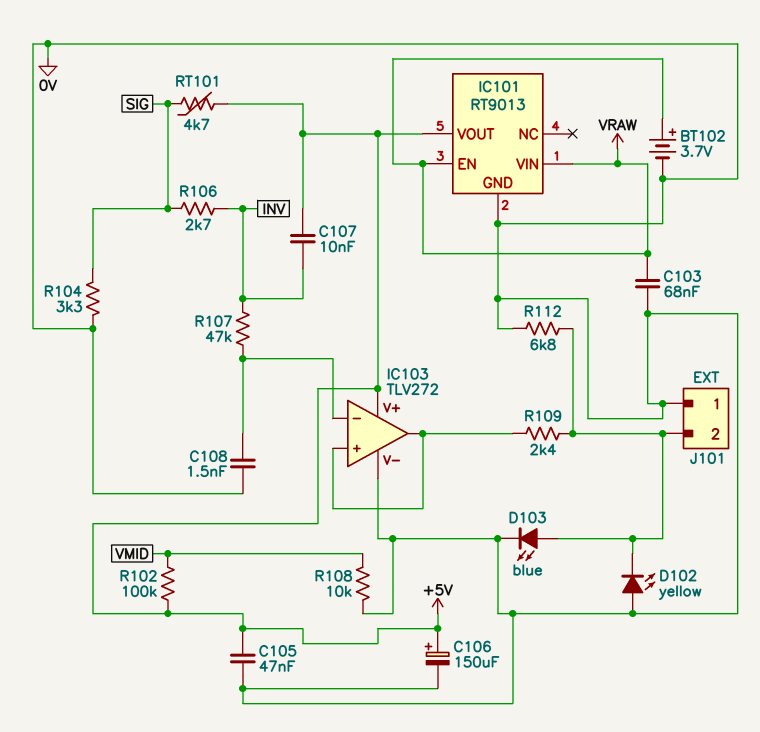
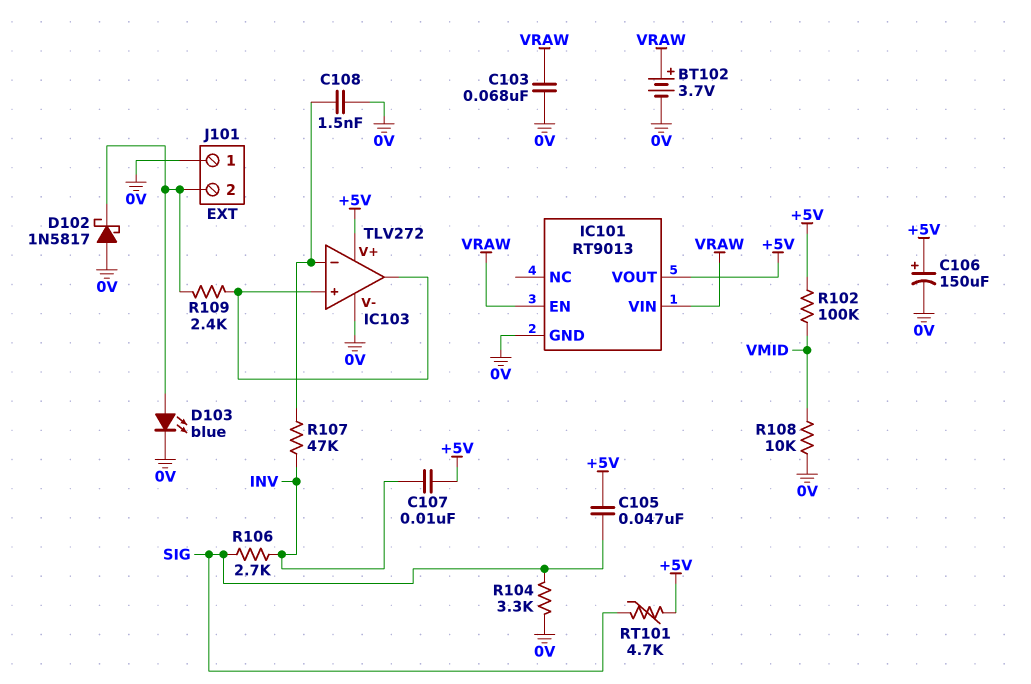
C105: 47nF (+5V, 0V) -> 47nF (+5V, SIG)
D102: LED yellow (A 0V, K J101/2) -> schottky 1N5817 (A 0V, K J101/2)
R112: 6.8k (0V, J101/2) -> none

